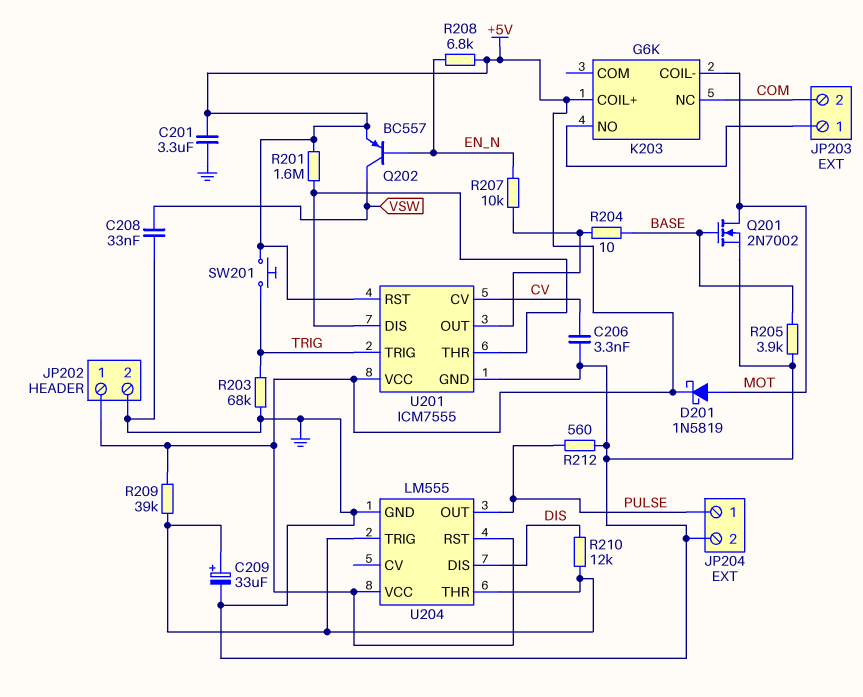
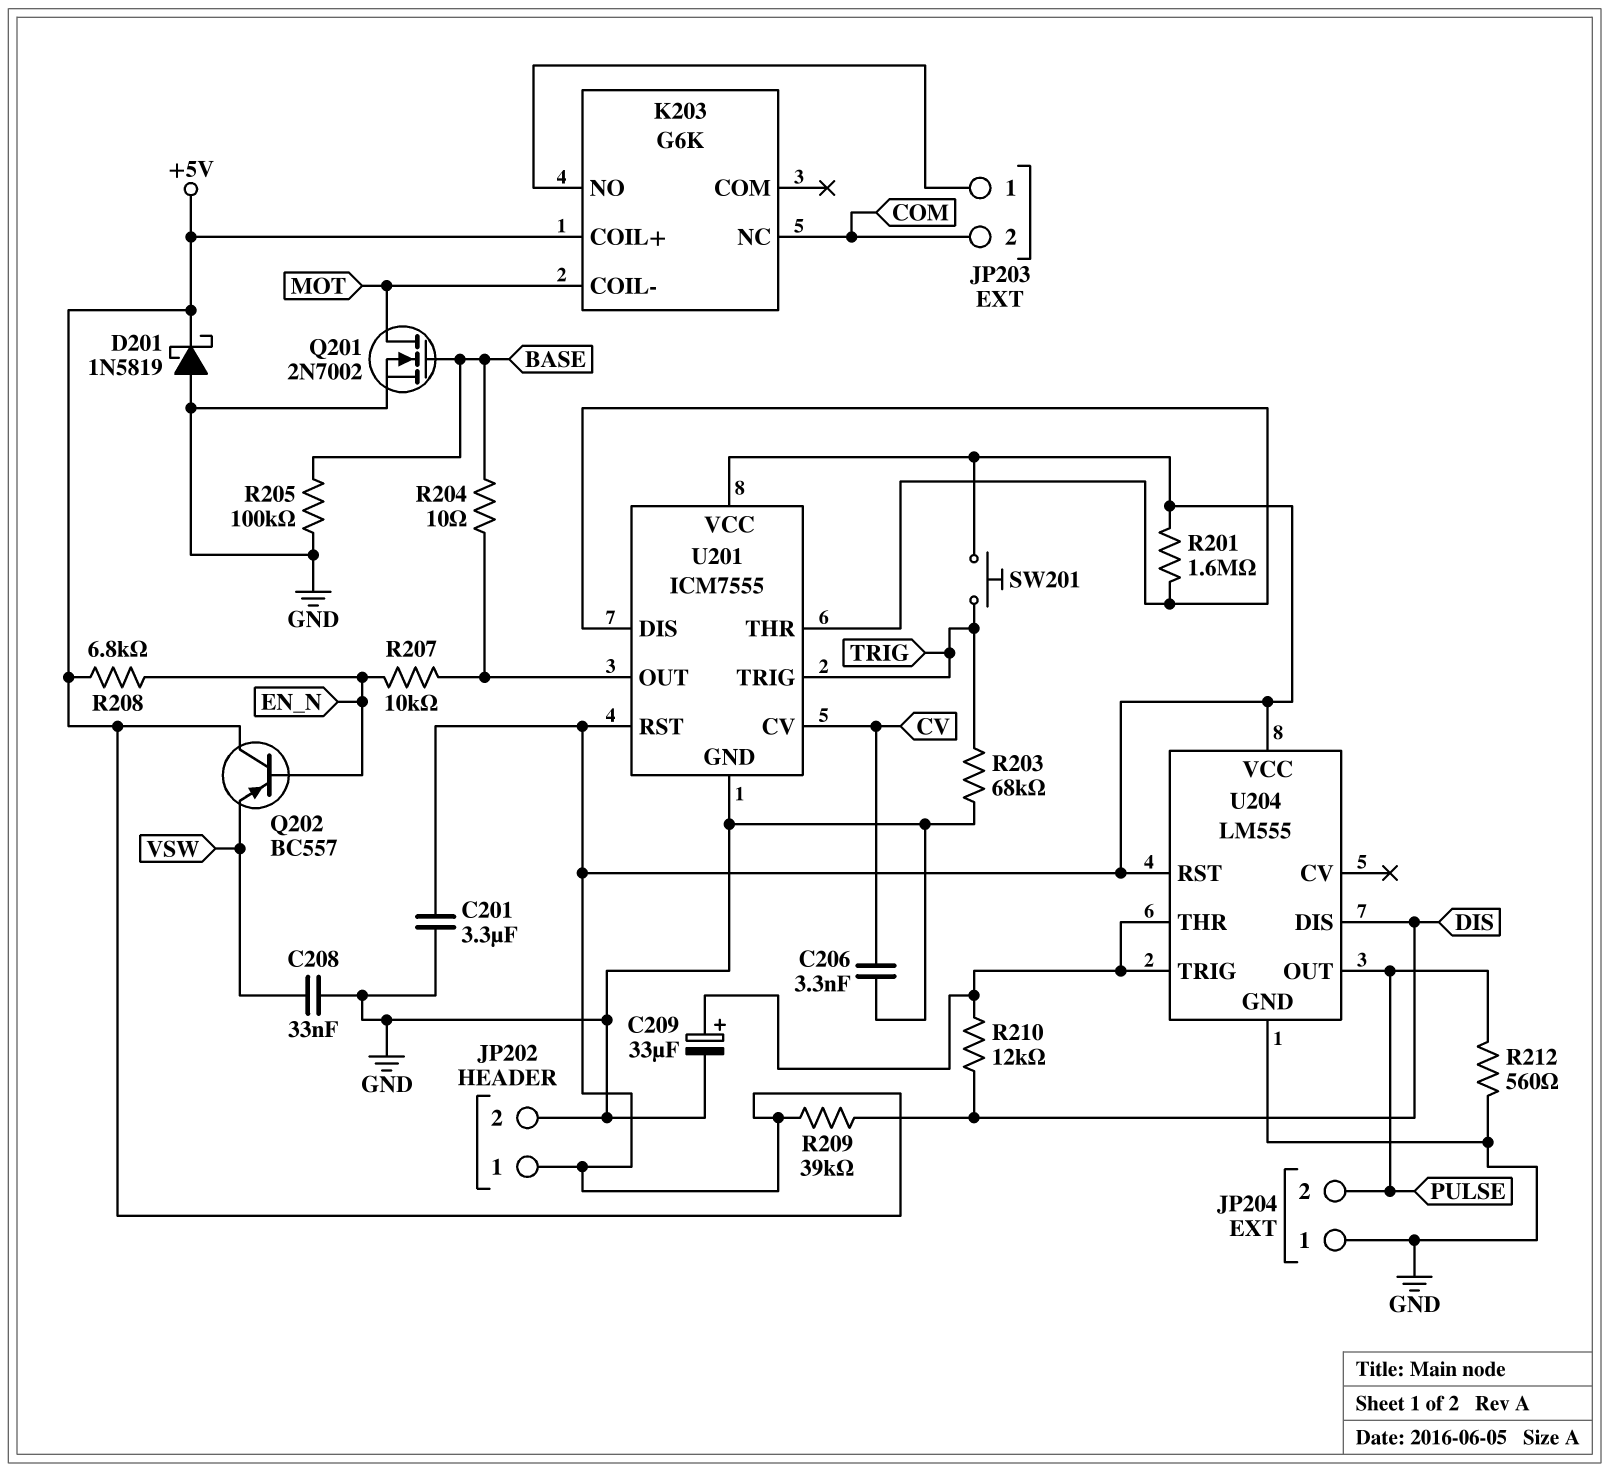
D201: schottky 1N5819 (A MOT, K +5V) -> schottky 1N5819 (A GND, K +5V)
JP204 pin 1: PULSE -> GND
JP204 pin 2: GND -> PULSE
Q202: PNP BC557 (B EN_N, C VSW, E +5V) -> PNP BC557 (B EN_N, C +5V, E VSW)
R205: 3.9k (BASE, GND) -> 100k (BASE, GND)
R209: 39k (+5V, U204/THR) -> 39k (+5V, DIS)

